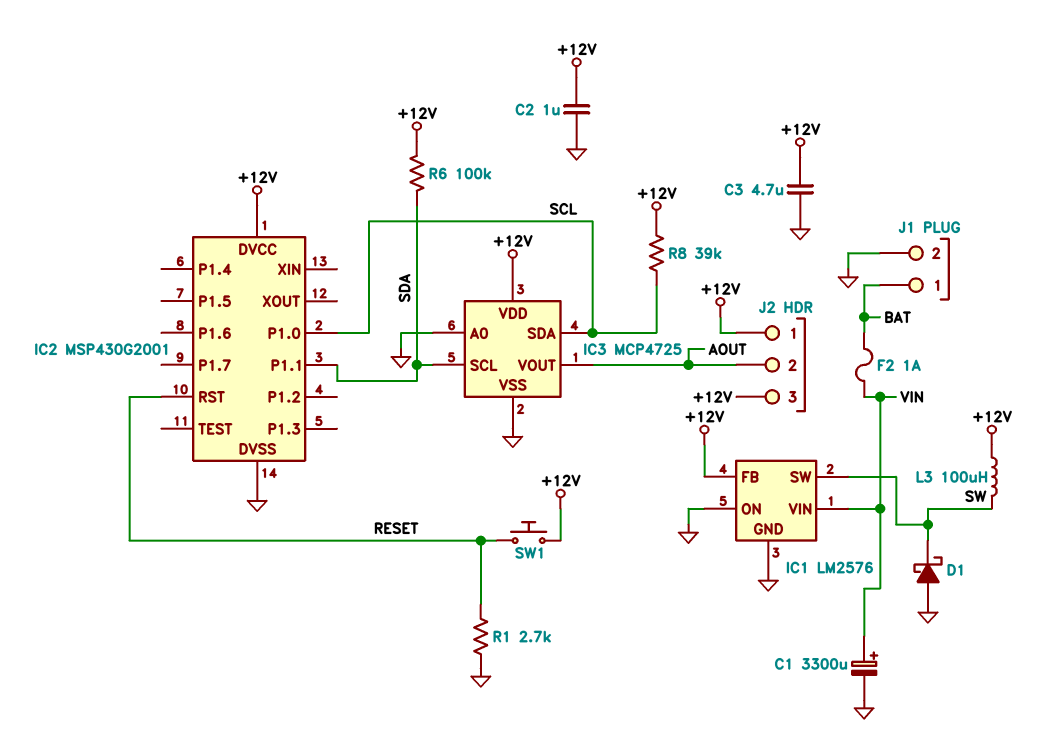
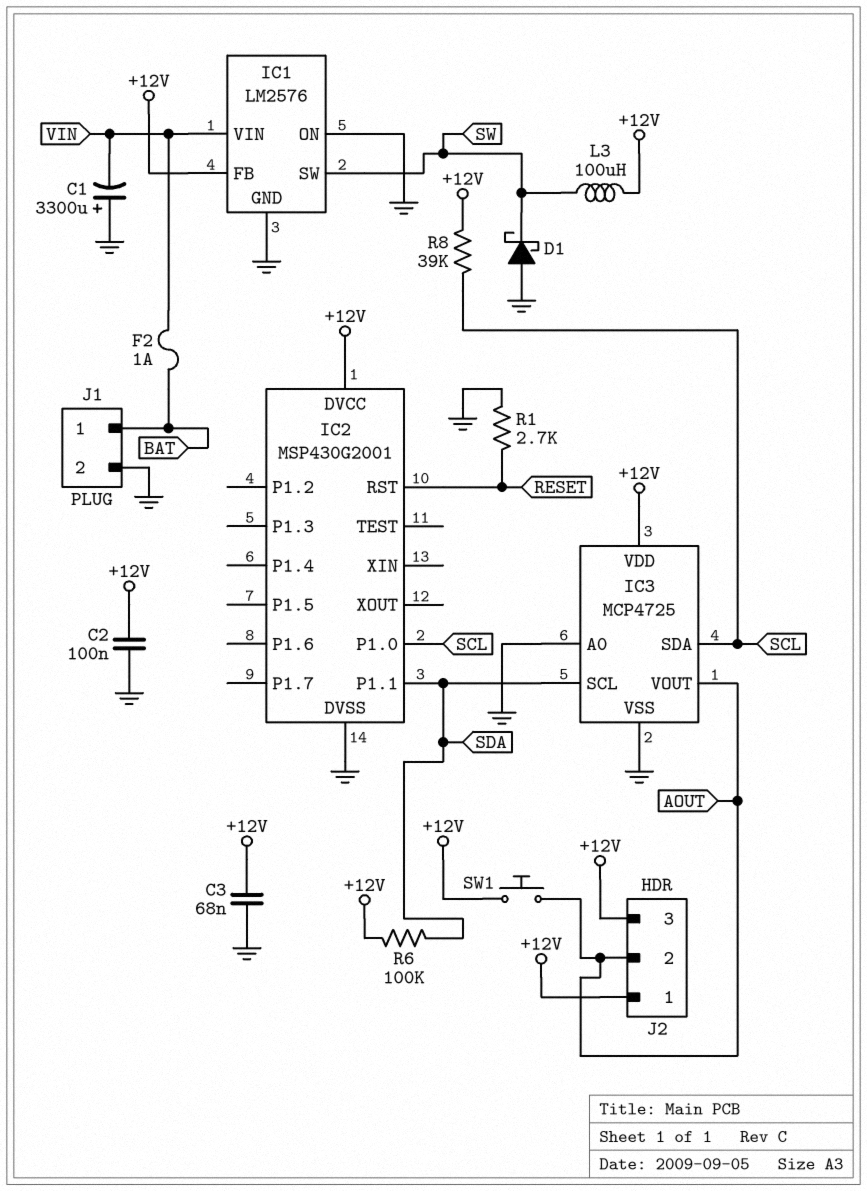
C1: 3300uF (plus VIN, minus GND) -> 3300uF (plus GND, minus VIN)
C2: 1uF (+12V, GND) -> 100nF (+12V, GND)
C3: 4.7uF (+12V, GND) -> 68nF (+12V, GND)
SW1: button (+12V, RESET) -> button (+12V, AOUT)

